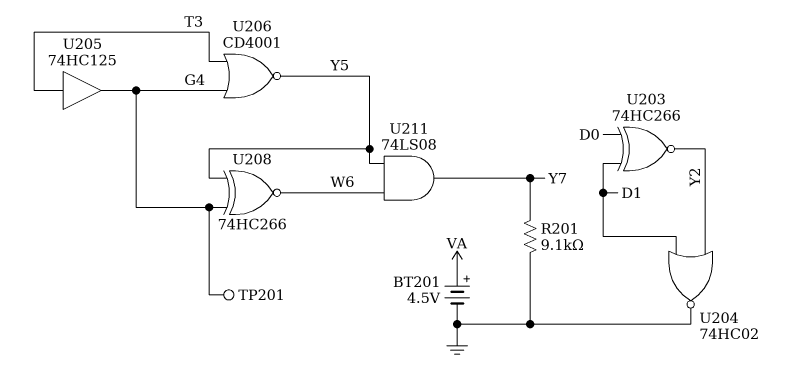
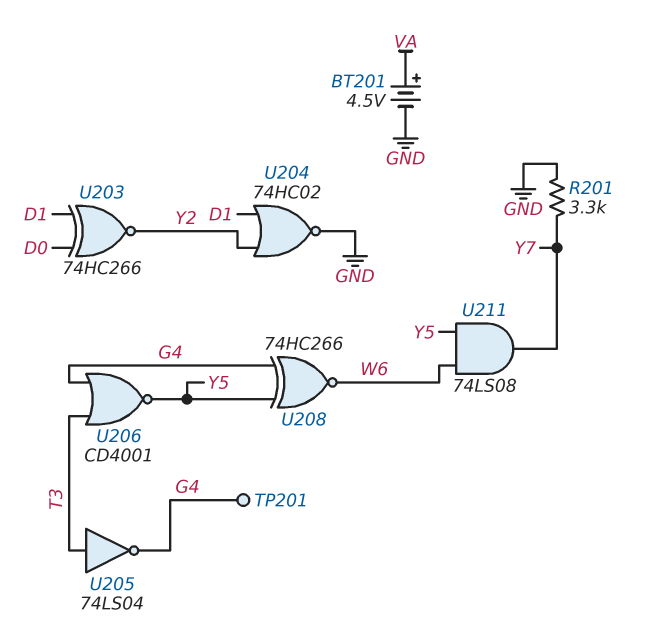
R201: 9.1k (GND, Y7) -> 3.3k (GND, Y7)
U205: buffer 74HC125 (in T3, out G4) -> NOT 74LS04 (in T3, out G4)

